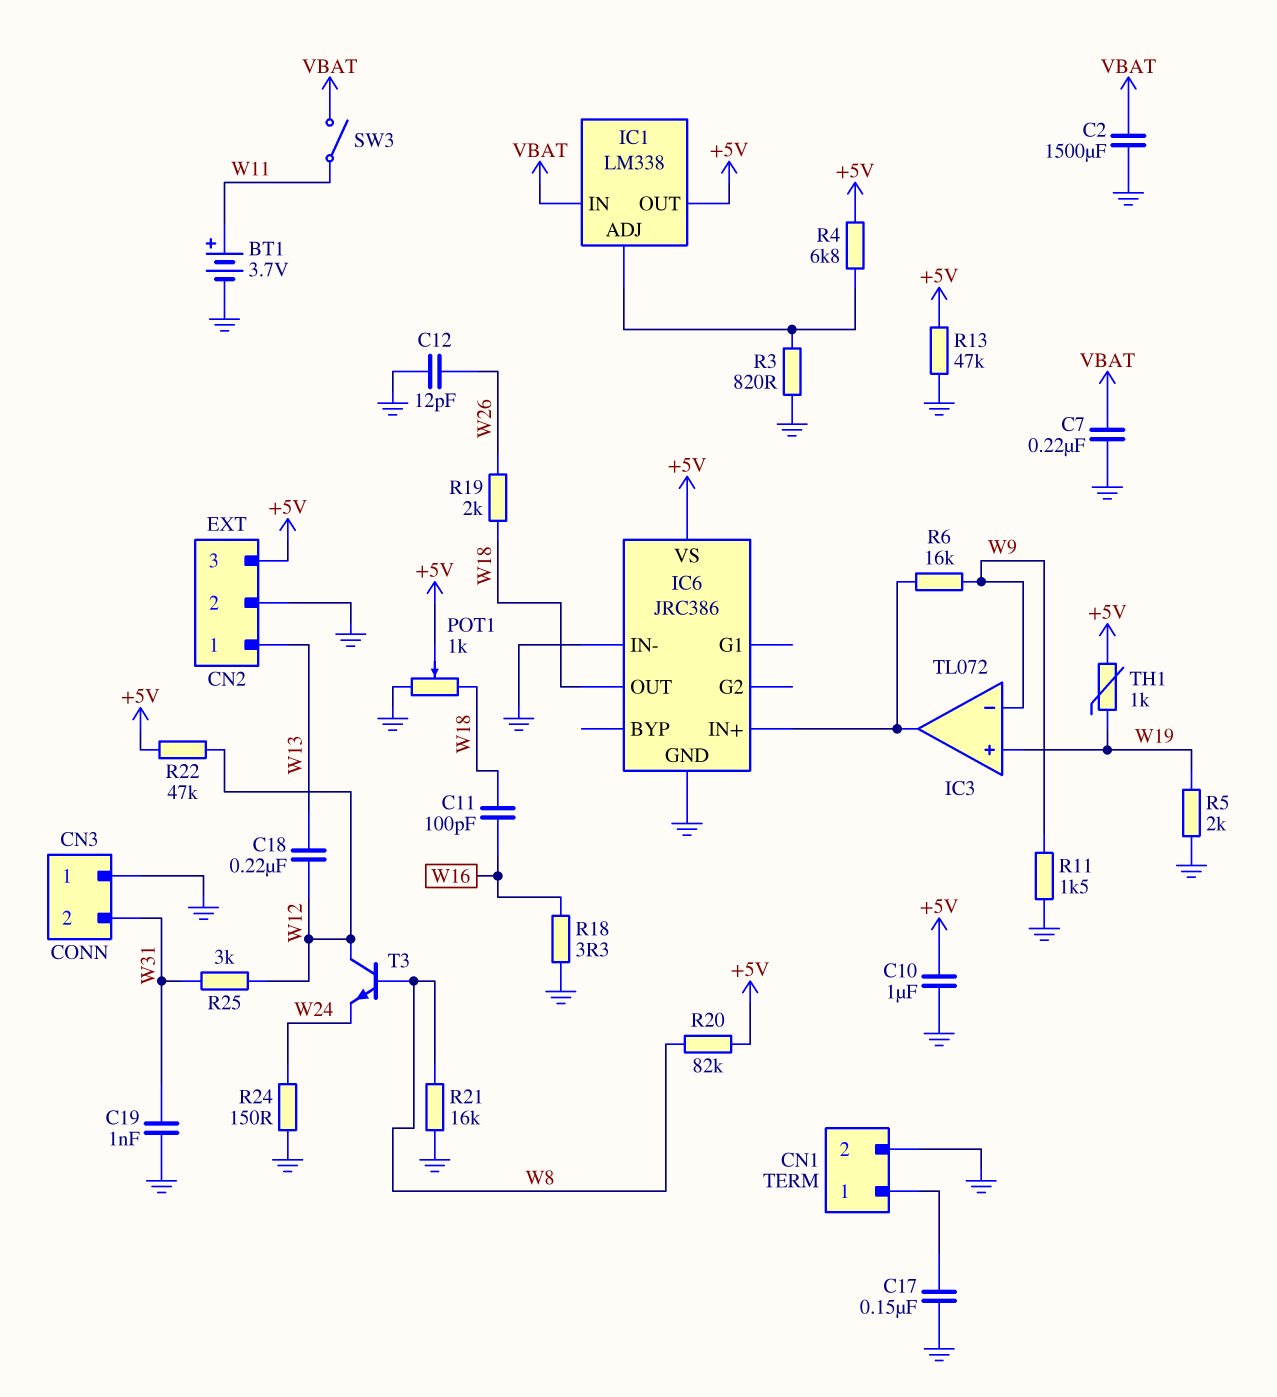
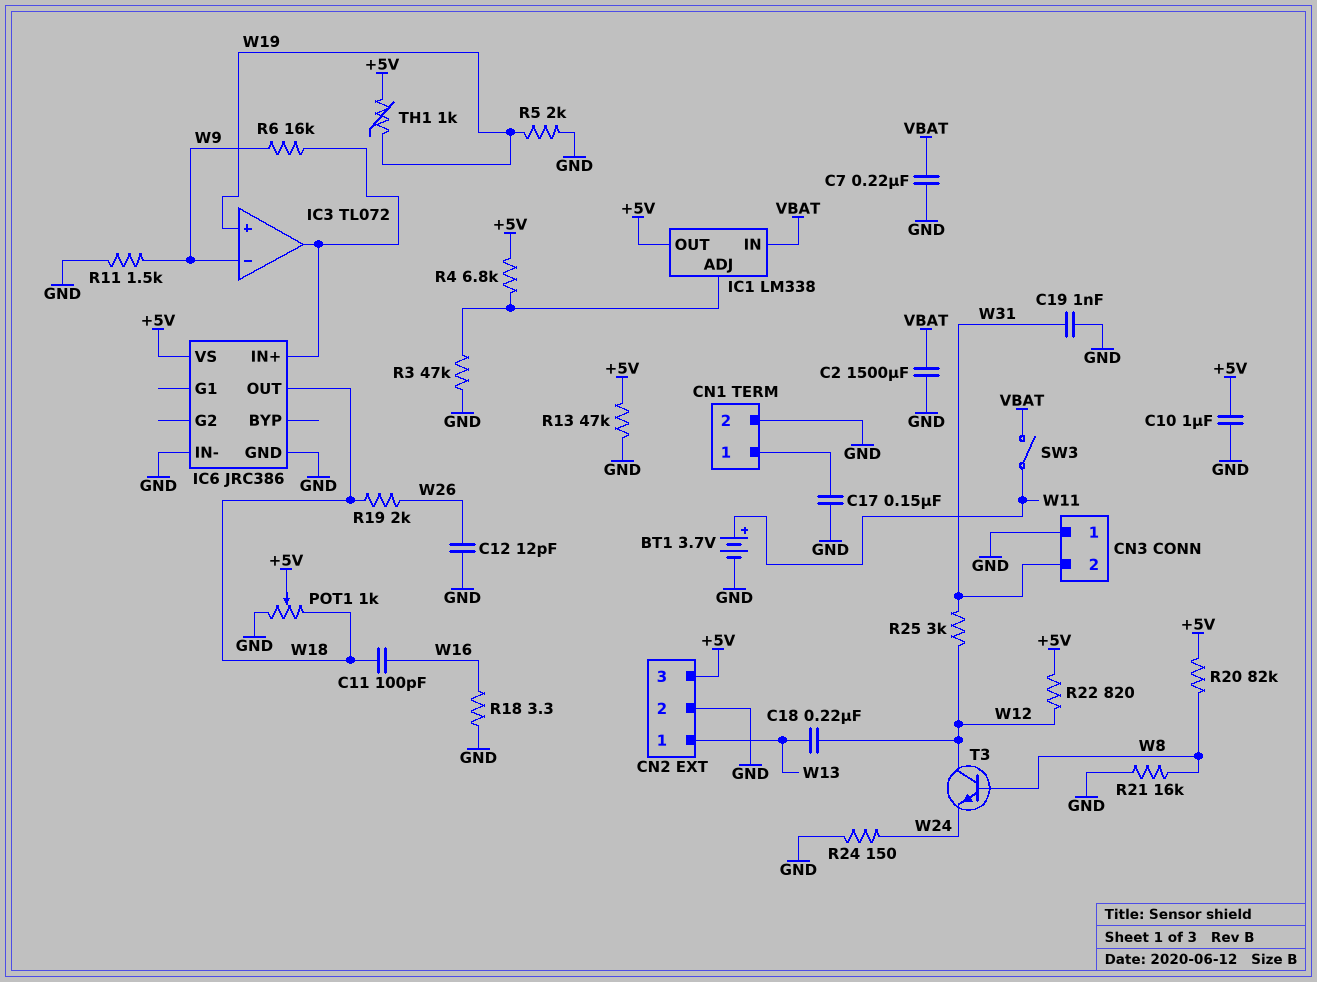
R3: 820 (GND, IC1/ADJ) -> 47k (GND, IC1/ADJ)
R22: 47k (+5V, W12) -> 820 (+5V, W12)

